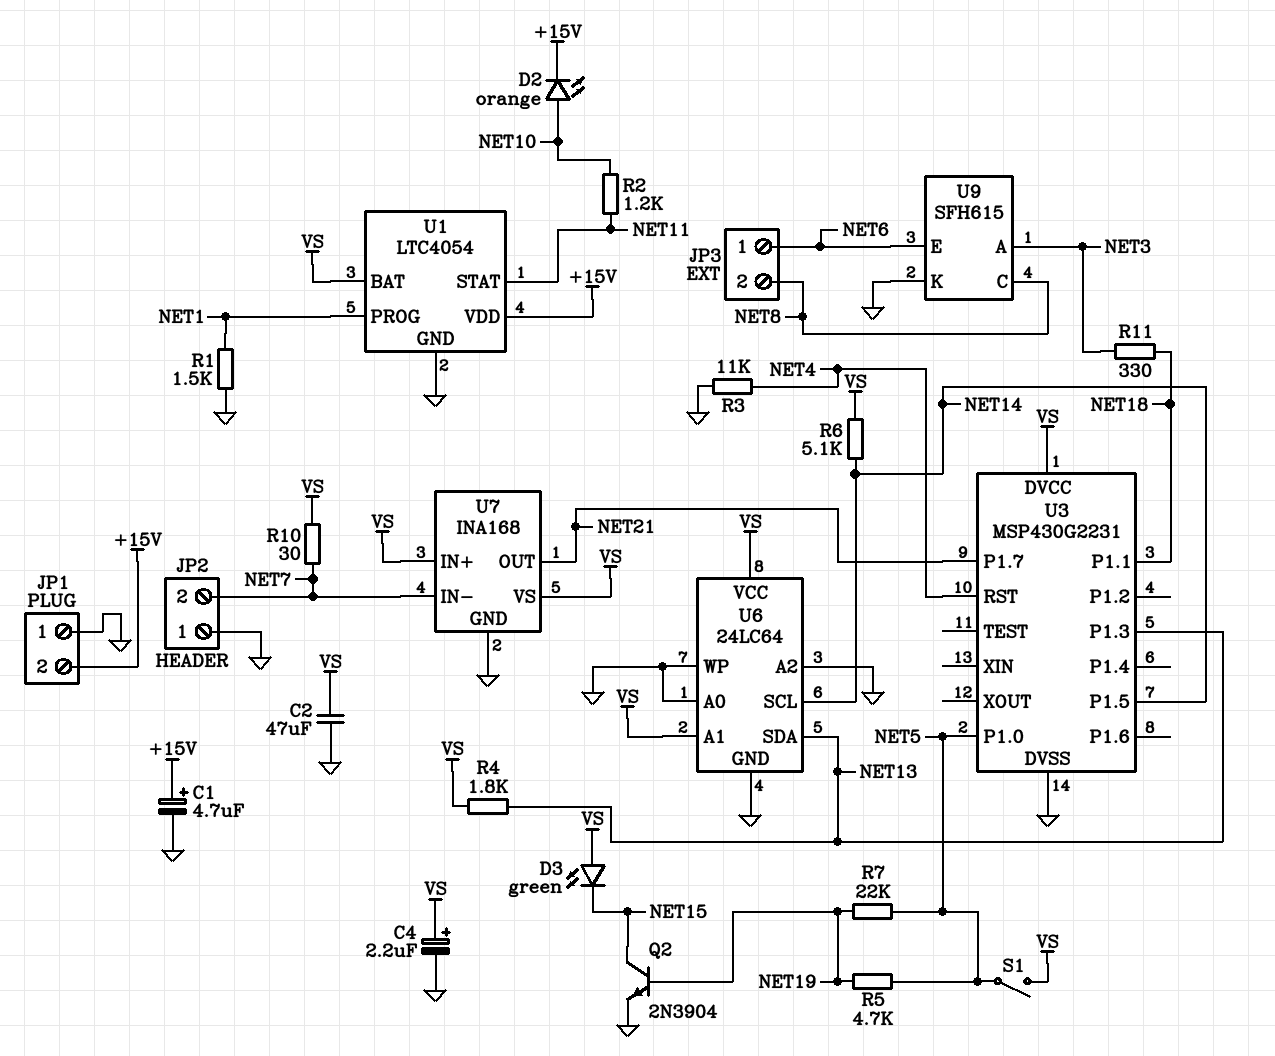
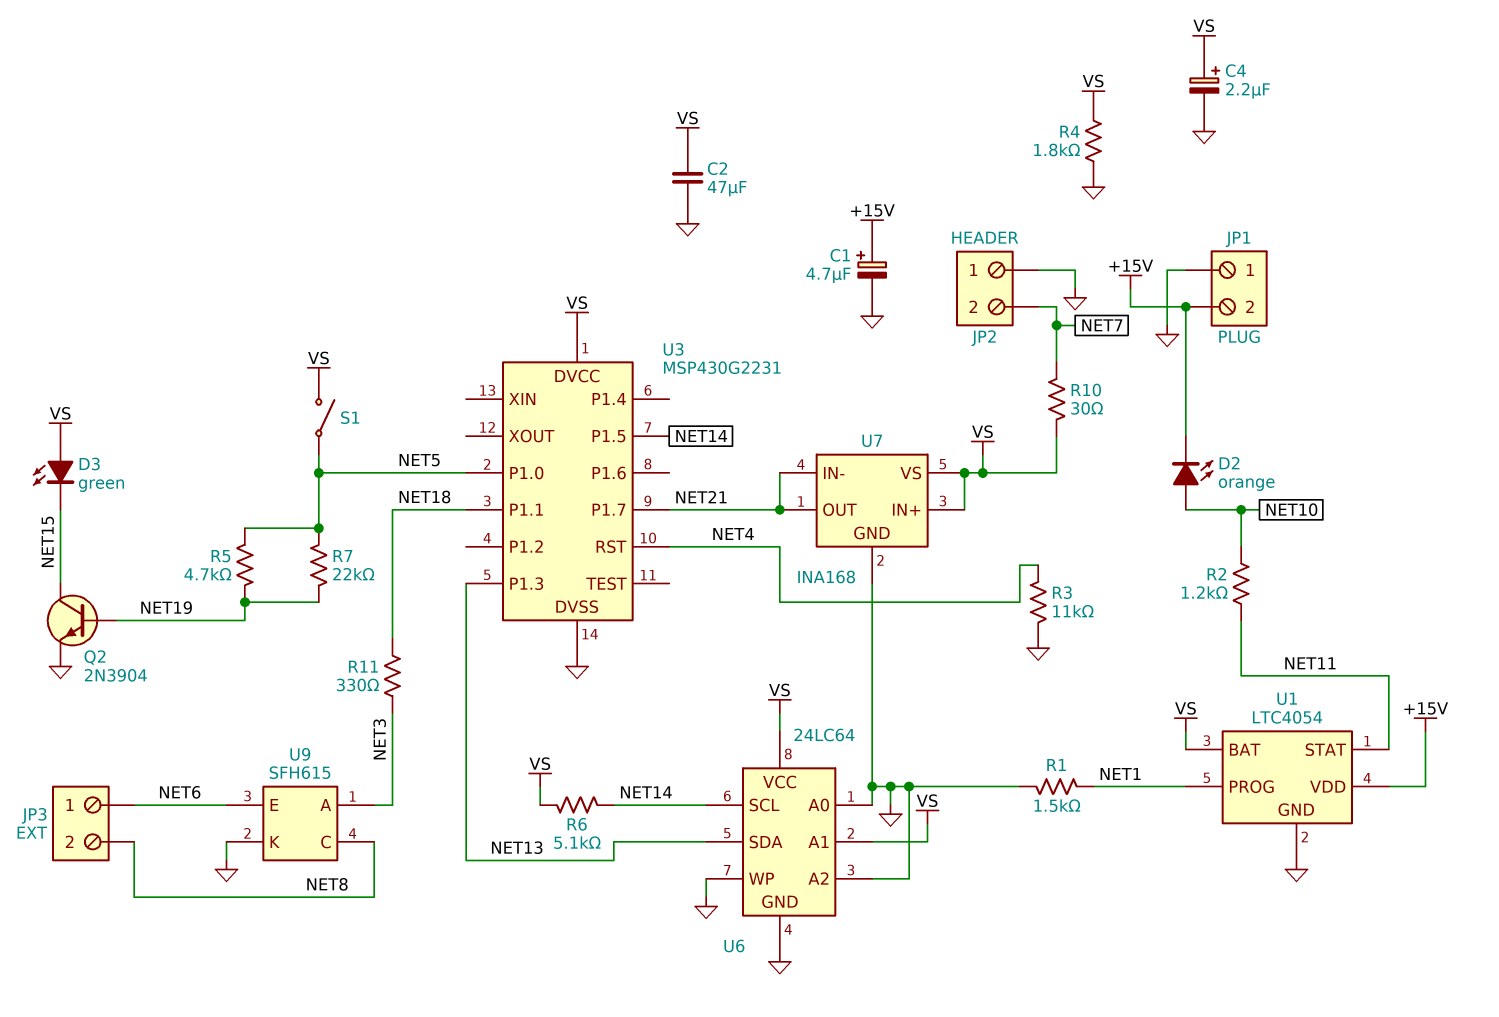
R4: 1.8k (NET13, VS) -> 1.8k (GND, VS)
U7 pin IN-: NET7 -> NET21

